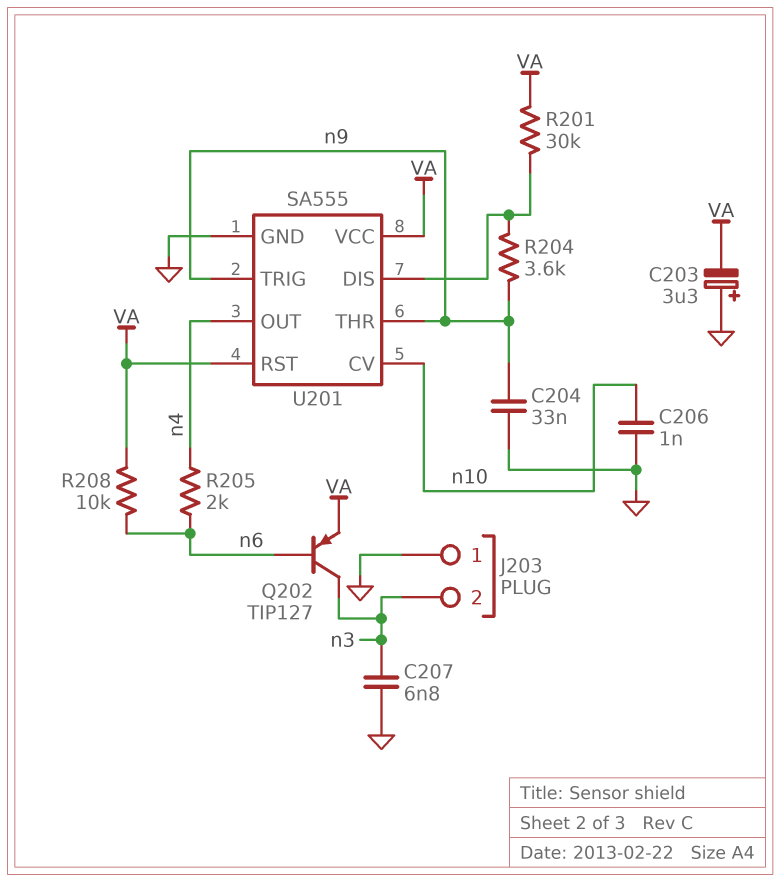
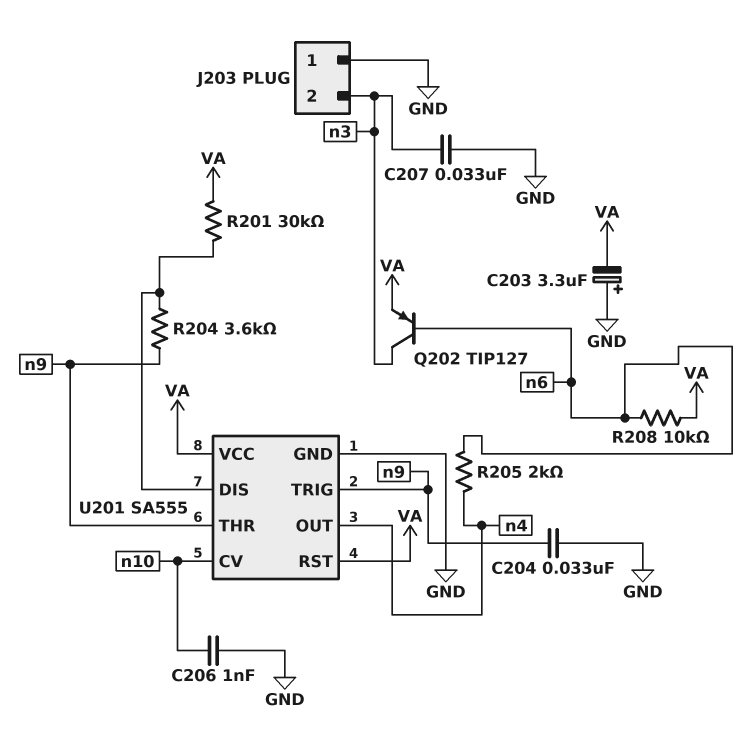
C207: 6.8nF (GND, n3) -> 33nF (GND, n3)

